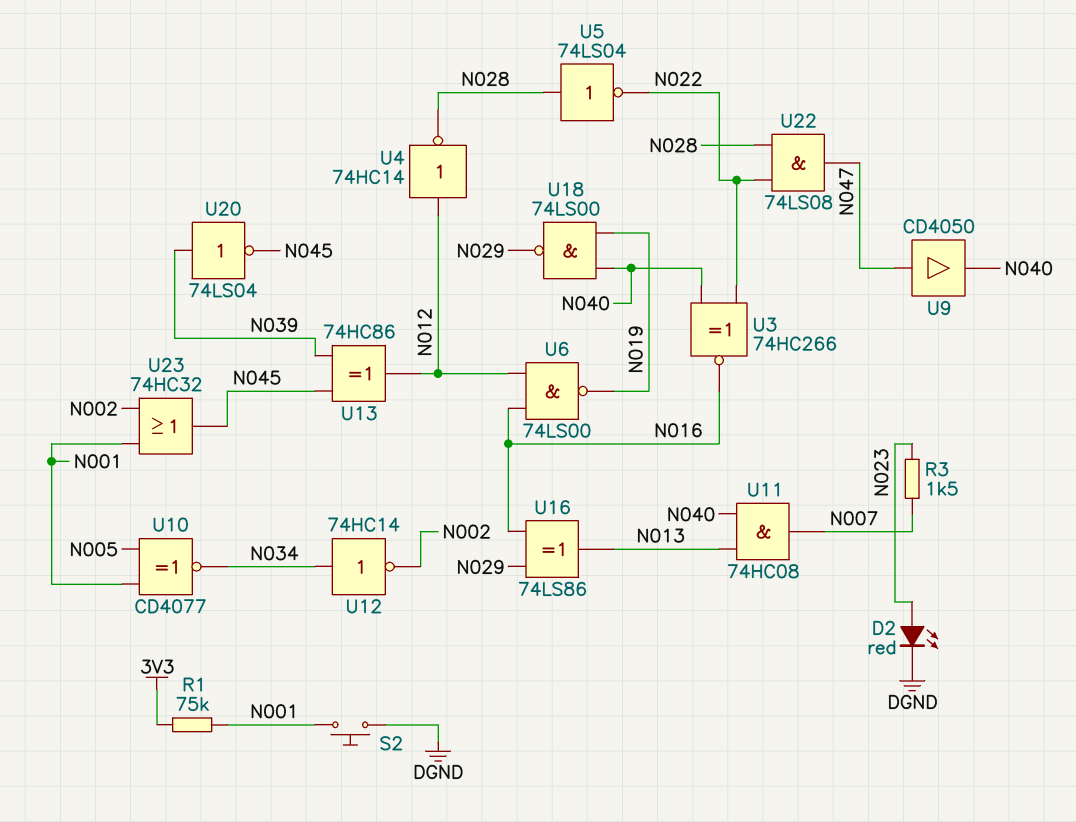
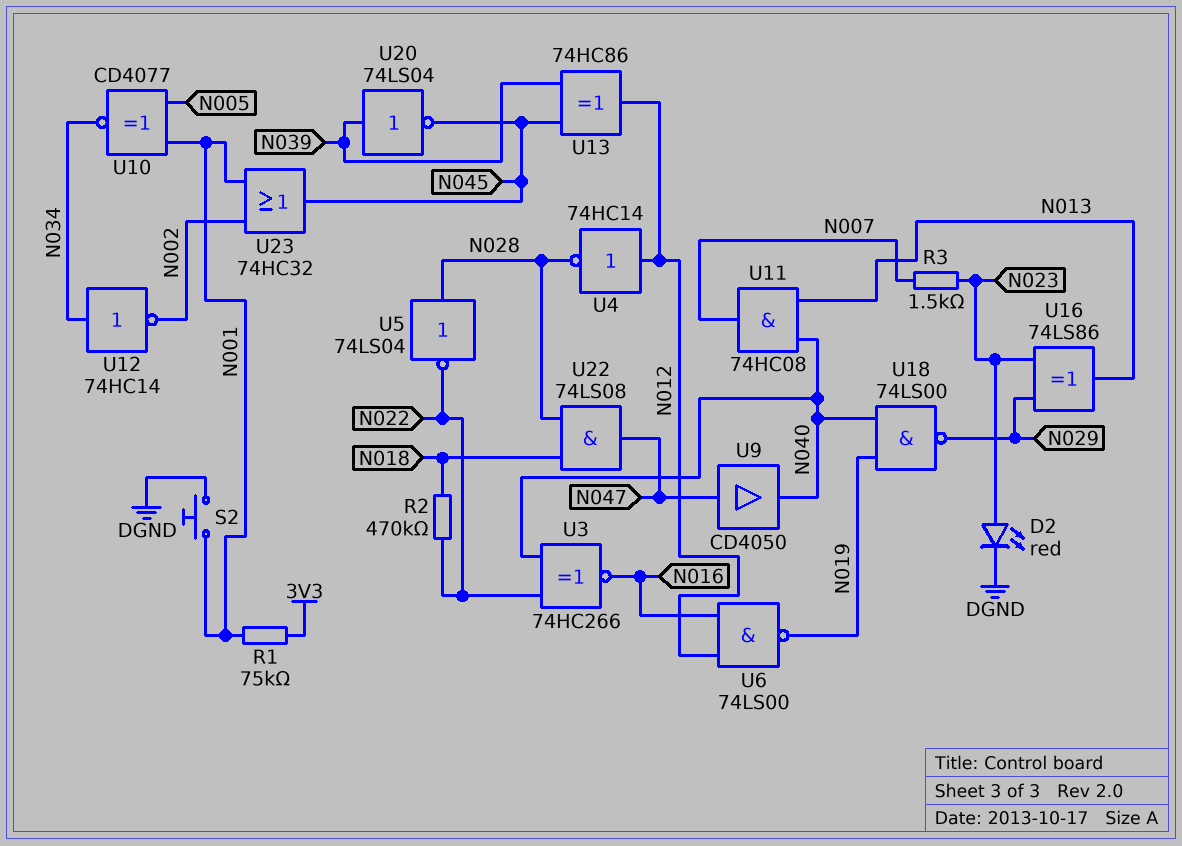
R2: none -> 470k (N018, N022)
U16: XOR 74LS86 (in N016, in N029, out N013) -> XOR 74LS86 (in N023, in N029, out N013)
U22: AND 74LS08 (in N022, in N028, out N047) -> AND 74LS08 (in N018, in N028, out N047)

